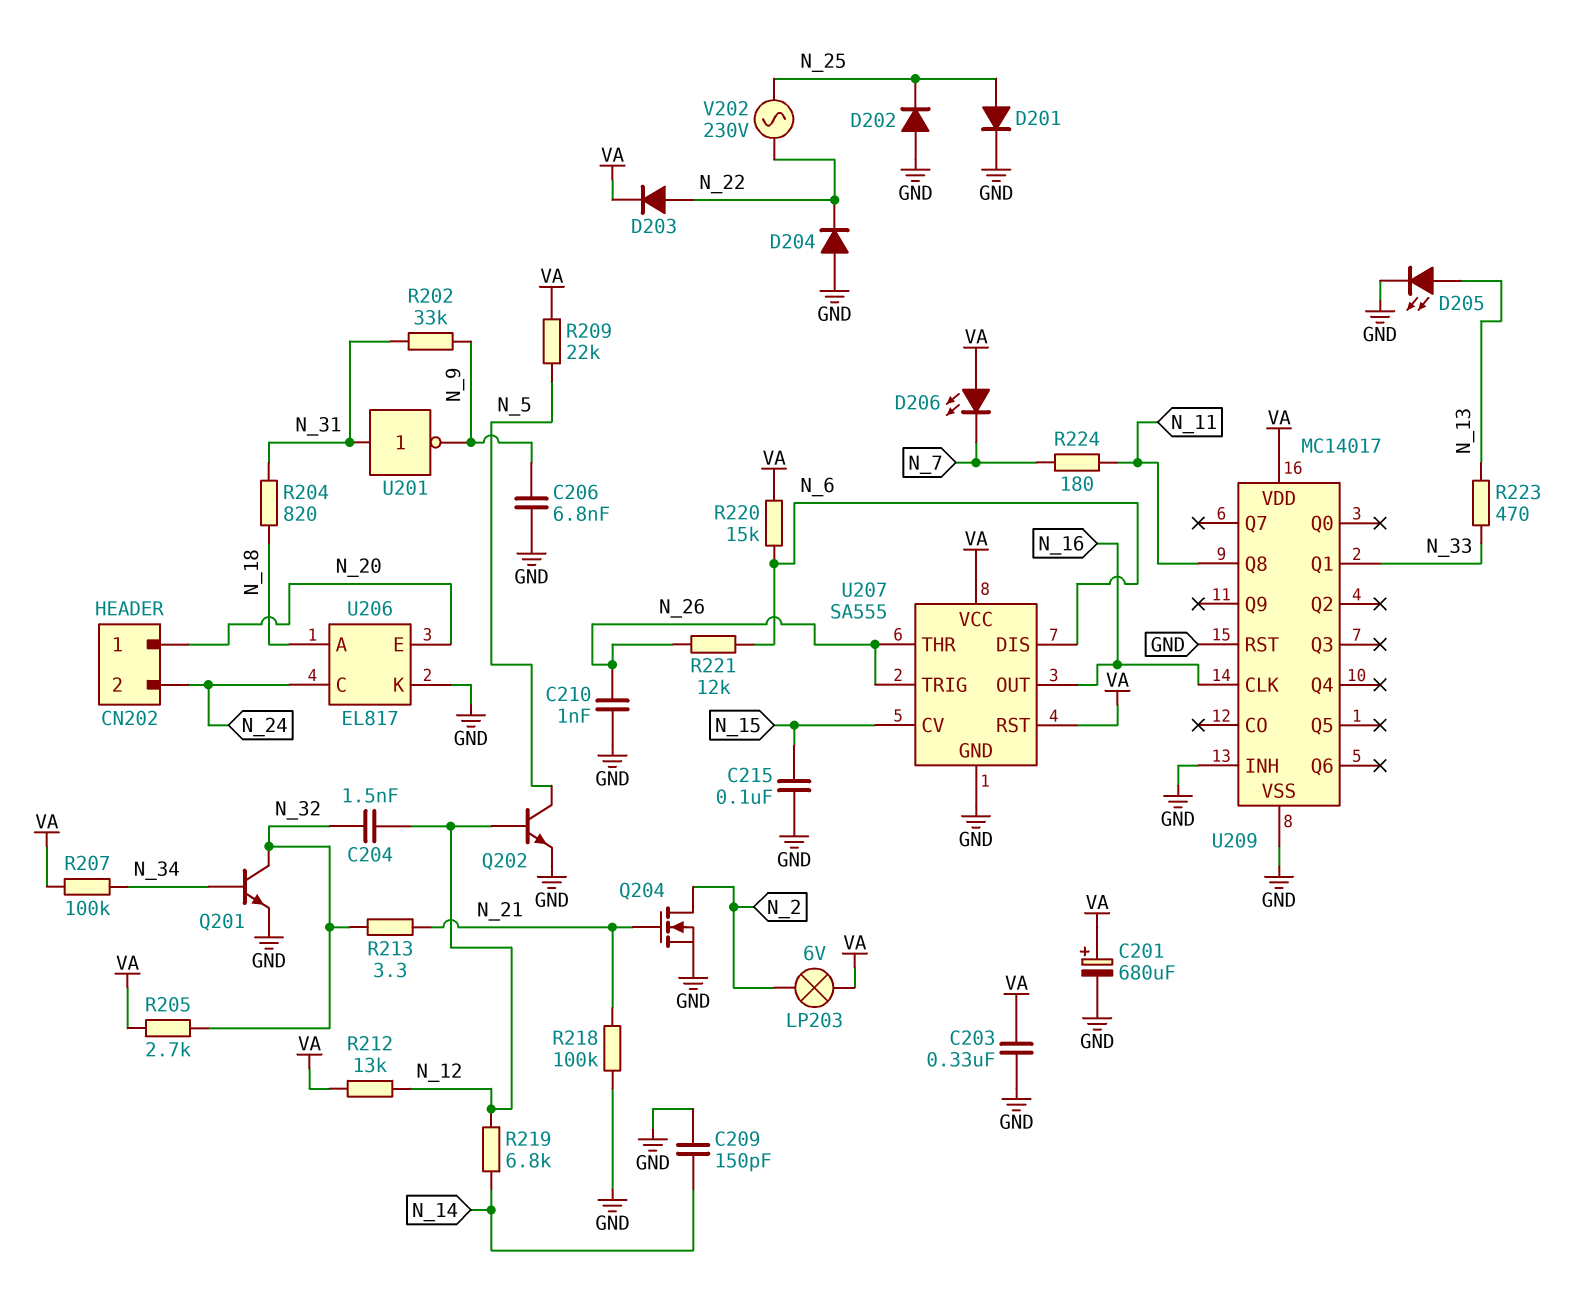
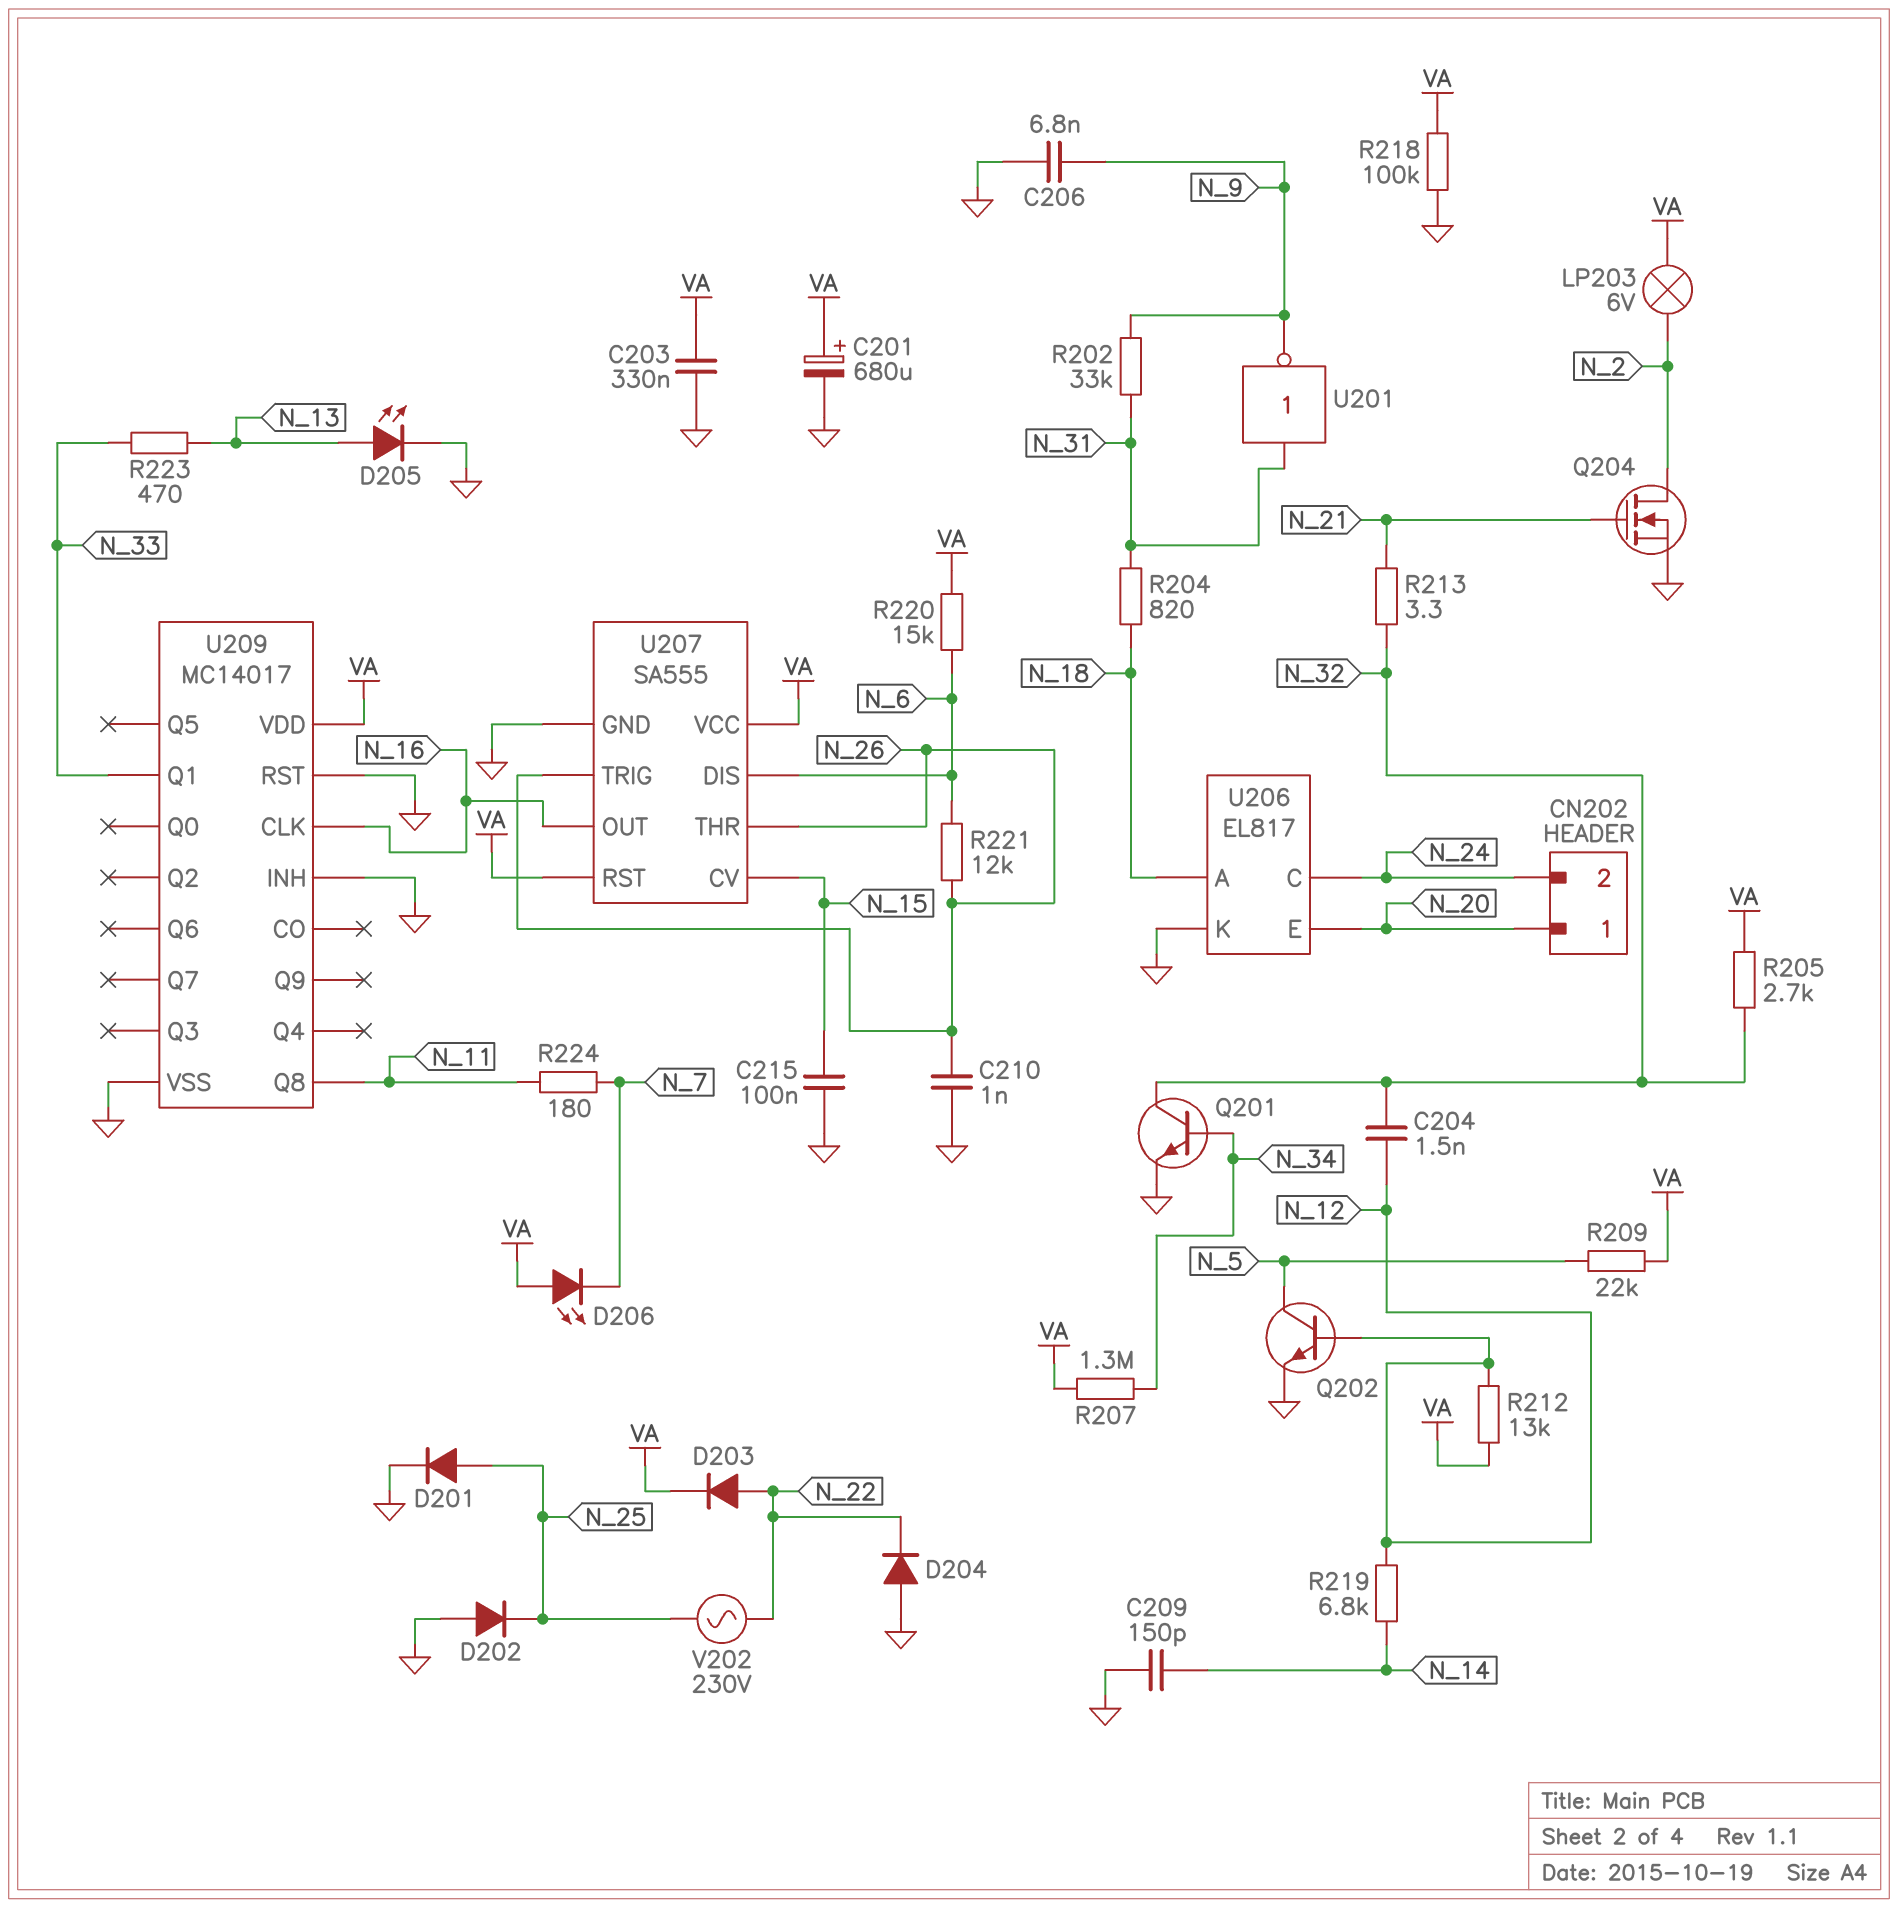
R207: 100k (N_34, VA) -> 1.3M (N_34, VA)
R218: 100k (GND, N_21) -> 100k (GND, VA)

